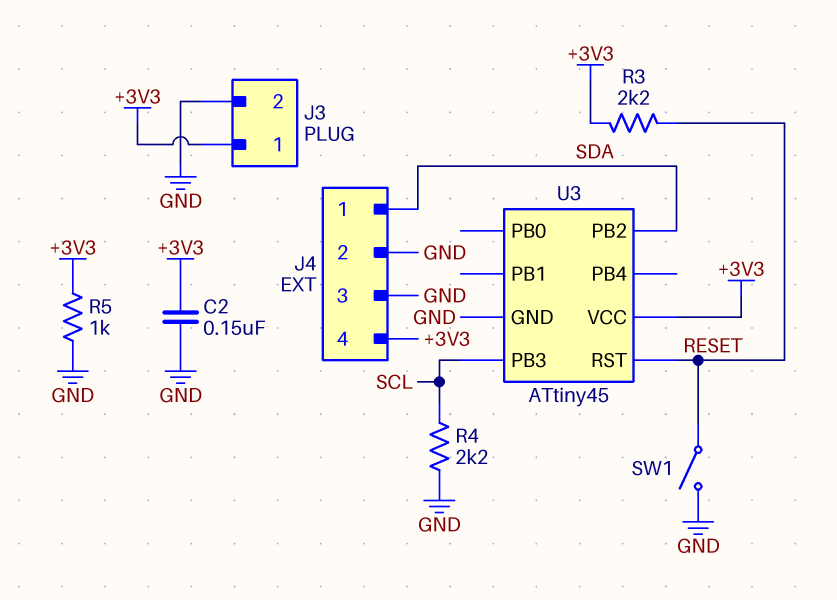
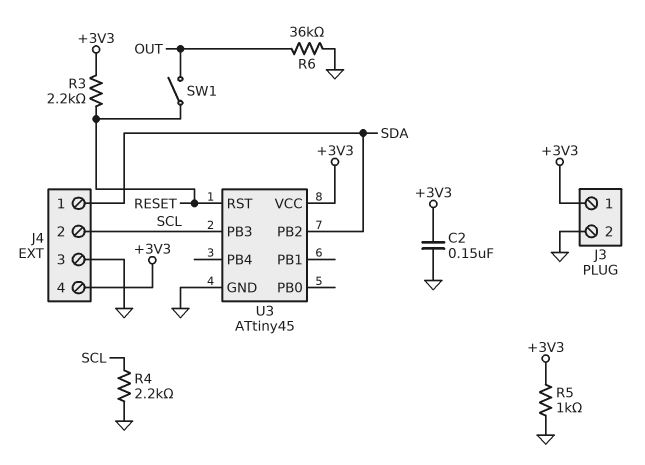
J4 pin 2: GND -> SCL
R6: none -> 36k (GND, OUT)
SW1: switch (GND, RESET) -> switch (OUT, RESET)

